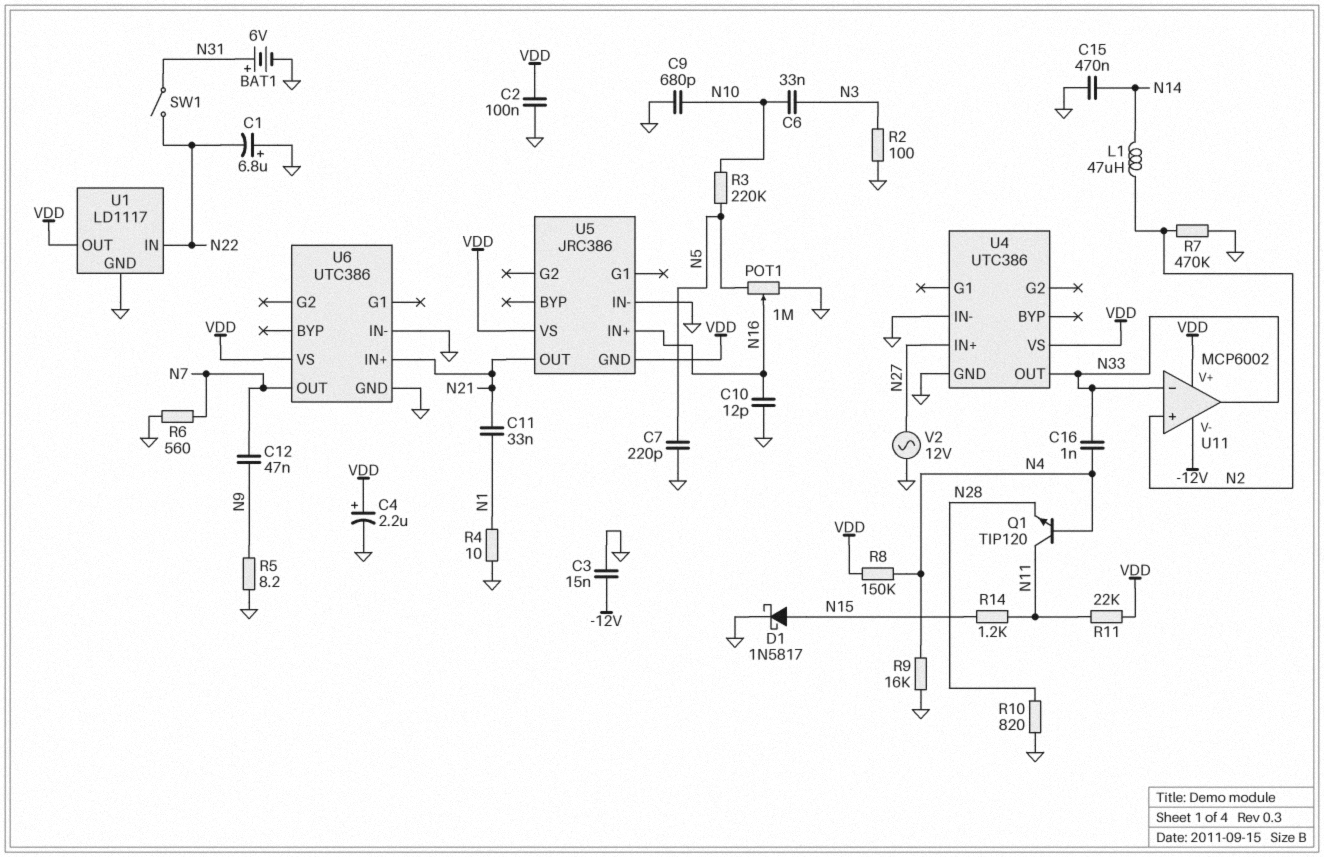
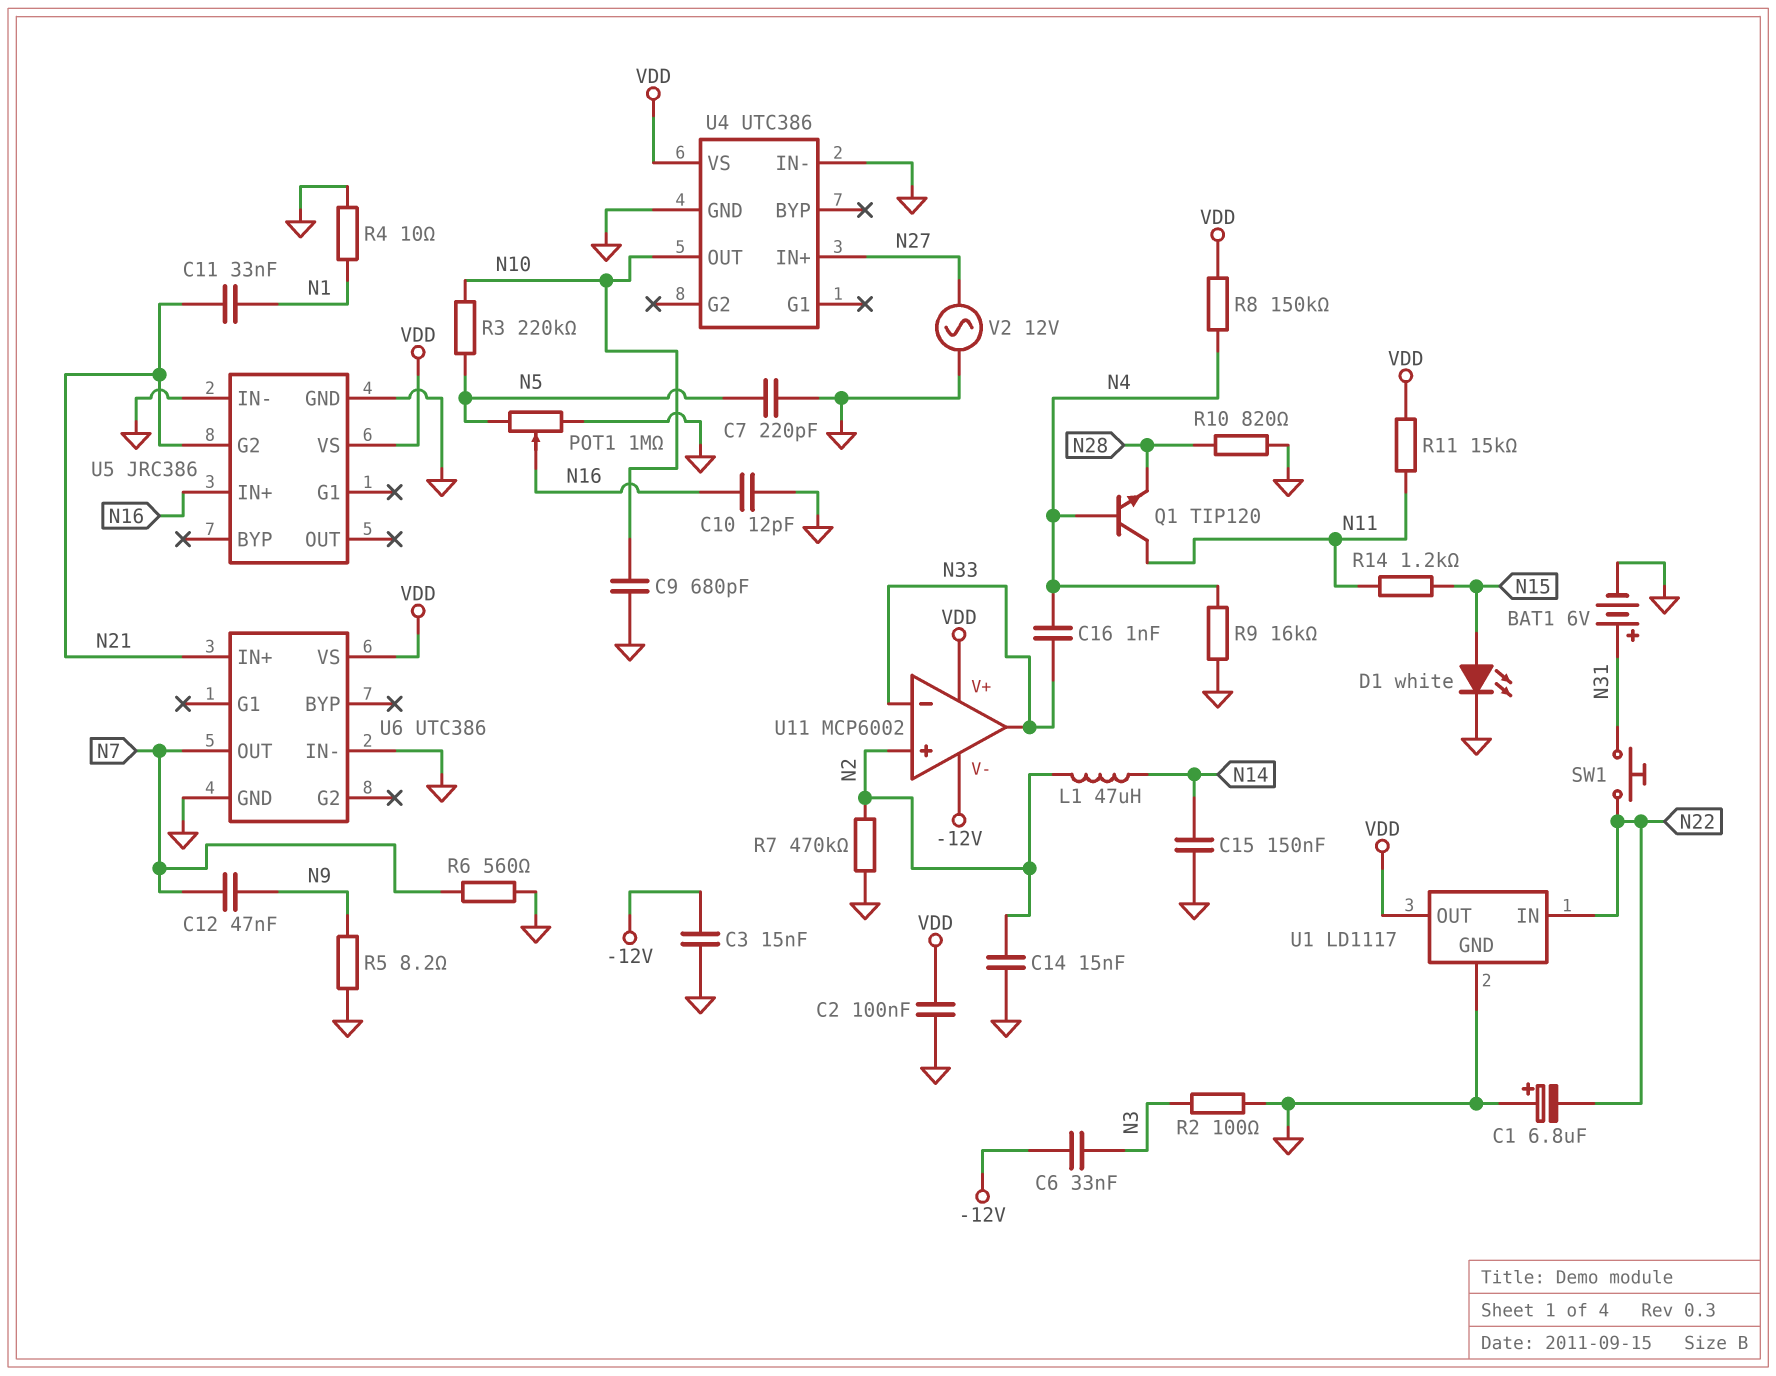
C4: 2.2uF (plus VDD, minus GND) -> none
C6: 33nF (N3, N10) -> 33nF (-12V, N3)
C14: none -> 15nF (GND, N2)
C15: 470nF (GND, N14) -> 150nF (GND, N14)
D1: schottky 1N5817 (A N15, K GND) -> LED white (A N15, K GND)
R11: 22k (N11, VDD) -> 15k (N11, VDD)
SW1: switch (N22, N31) -> button (N22, N31)
U4 pin OUT: N33 -> N10
U5 pin G2: none -> N21
U5 pin GND: VDD -> GND
U5 pin OUT: N21 -> none

